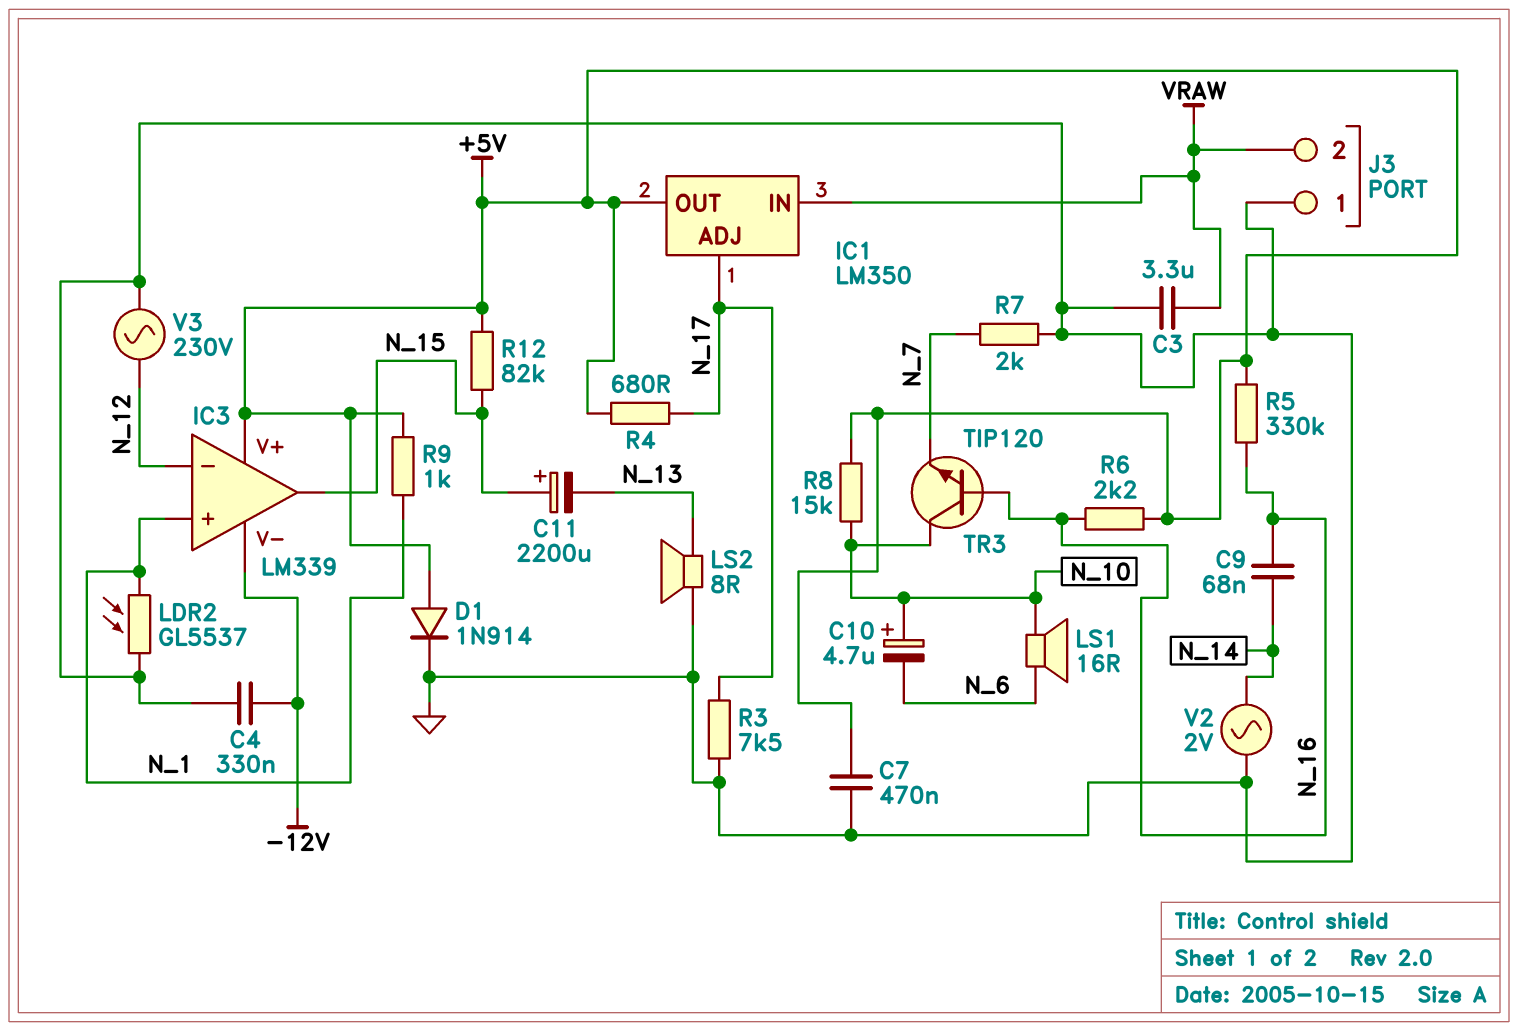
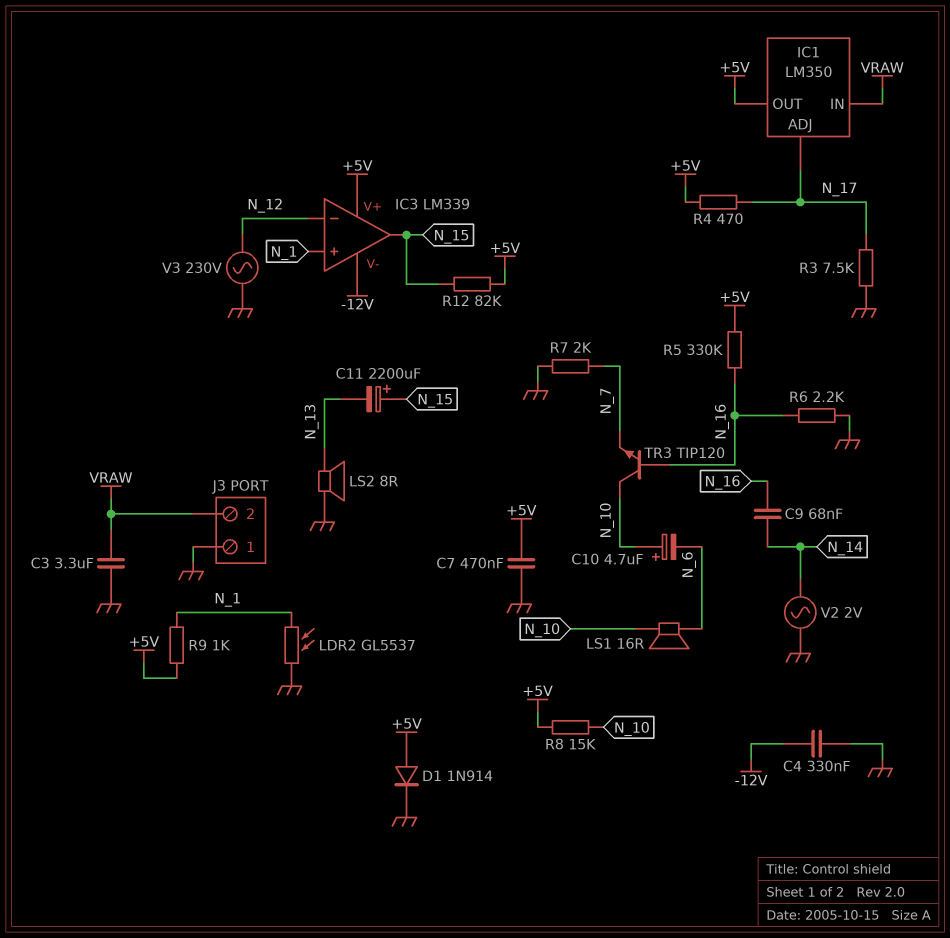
R4: 680 (+5V, N_17) -> 470 (+5V, N_17)
R6: 2.2k (+5V, N_16) -> 2.2k (GND, N_16)

